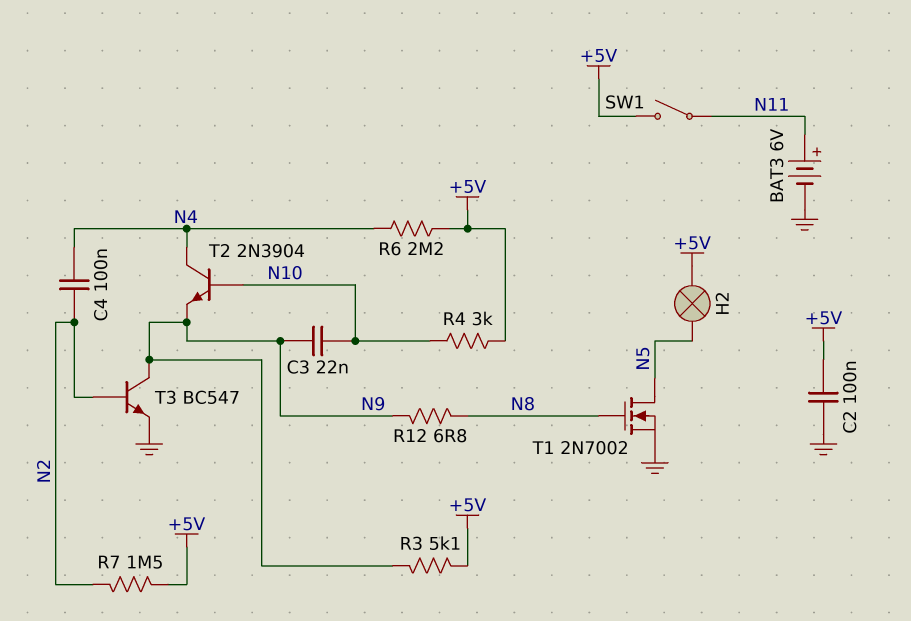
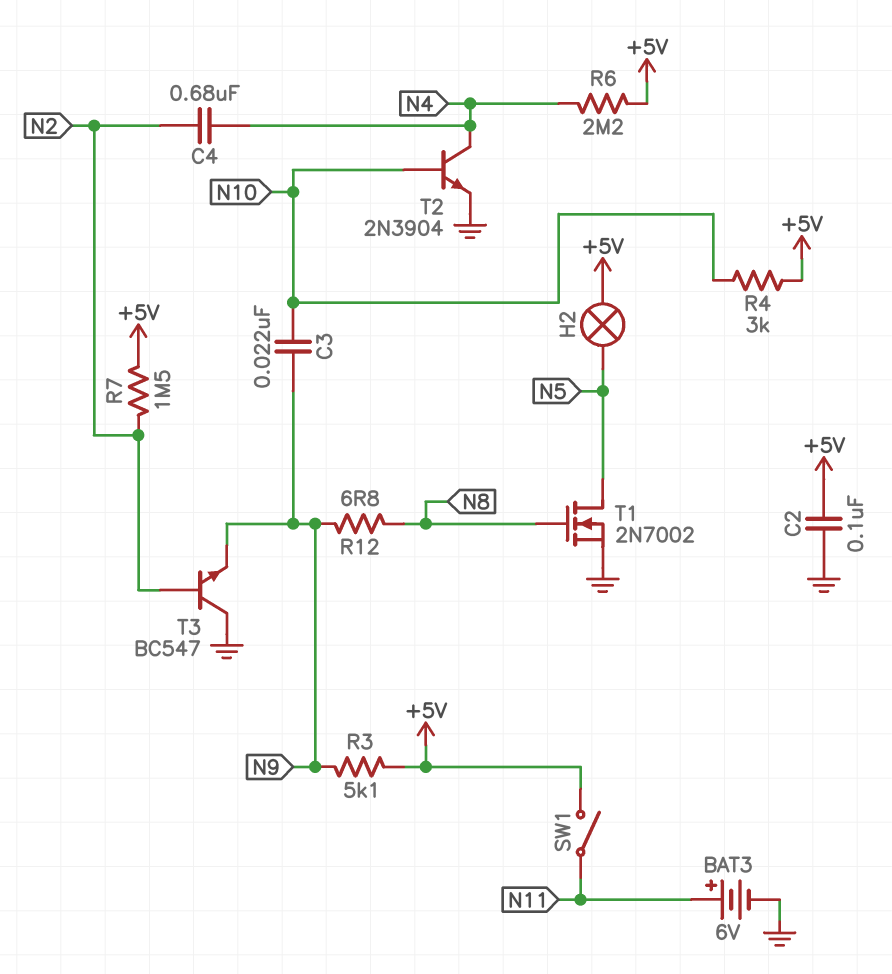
C4: 100nF (N2, N4) -> 680nF (N2, N4)
T2: NPN 2N3904 (B N10, C N4, E N9) -> NPN 2N3904 (B N10, C N4, E GND)
T3: NPN BC547 (B N2, C N9, E GND) -> NPN BC547 (B N2, C GND, E N9)

